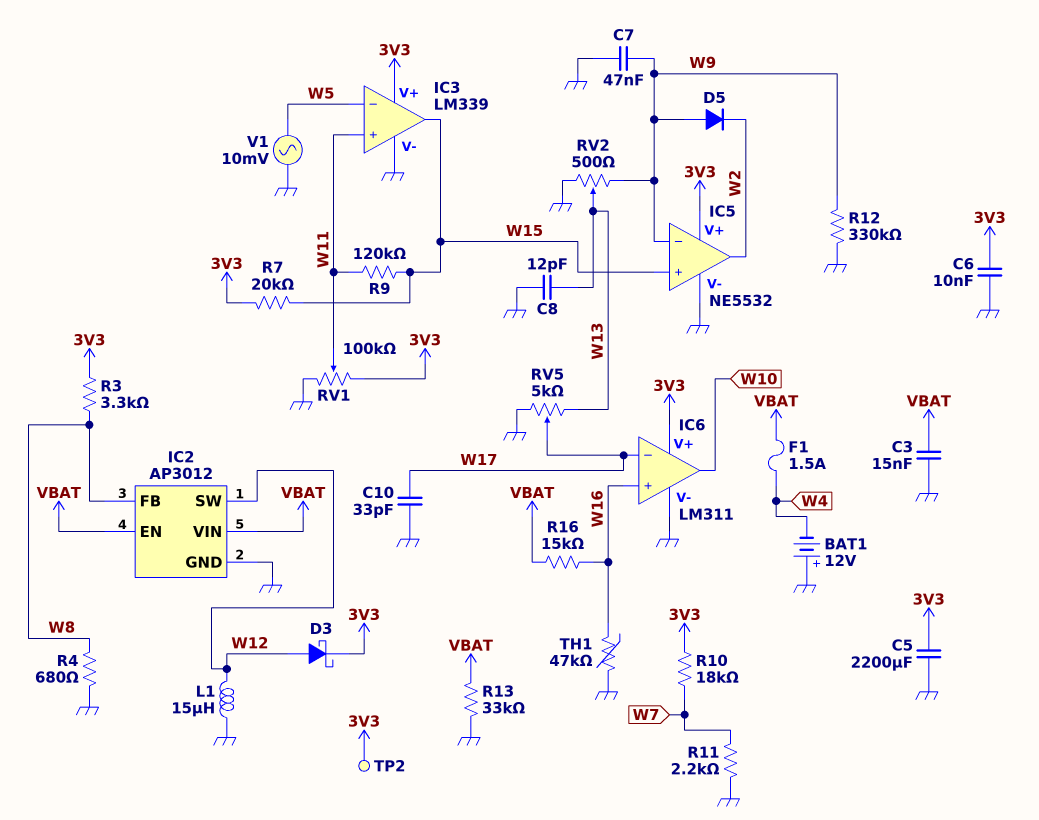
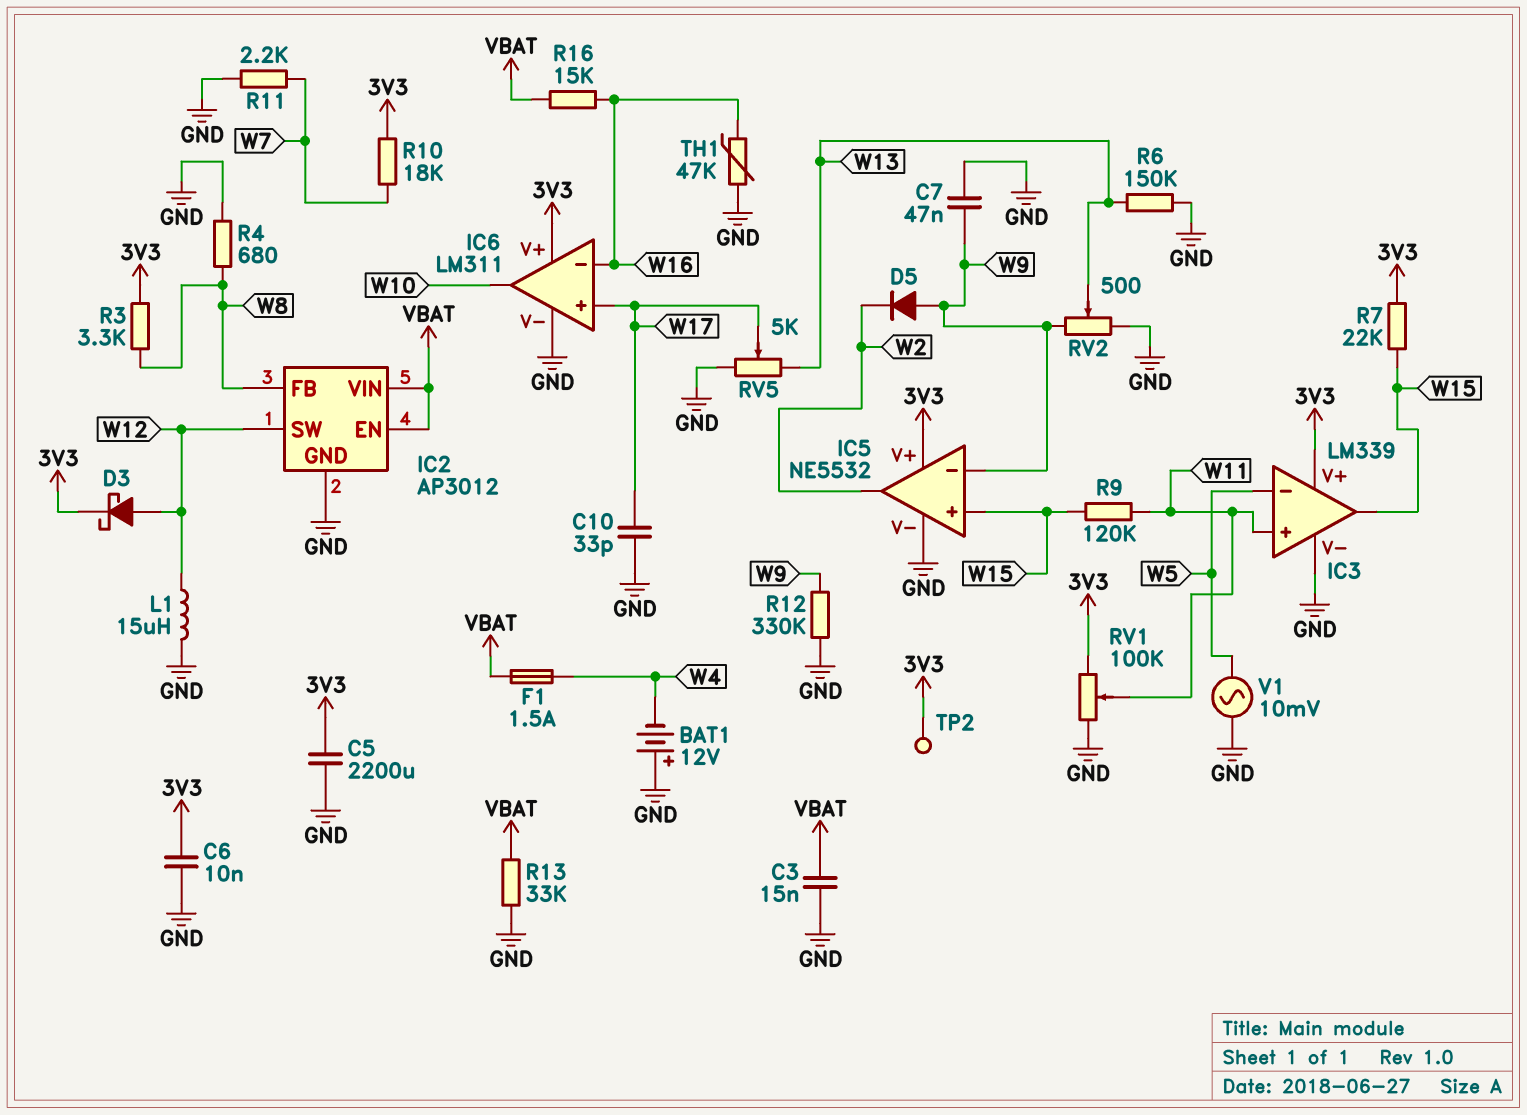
C8: 12pF (GND, W13) -> none
IC6 pin in+: W16 -> W17
IC6 pin in-: W17 -> W16
R6: none -> 150k (GND, W13)
R7: 20k (3V3, W15) -> 22k (3V3, W15)

